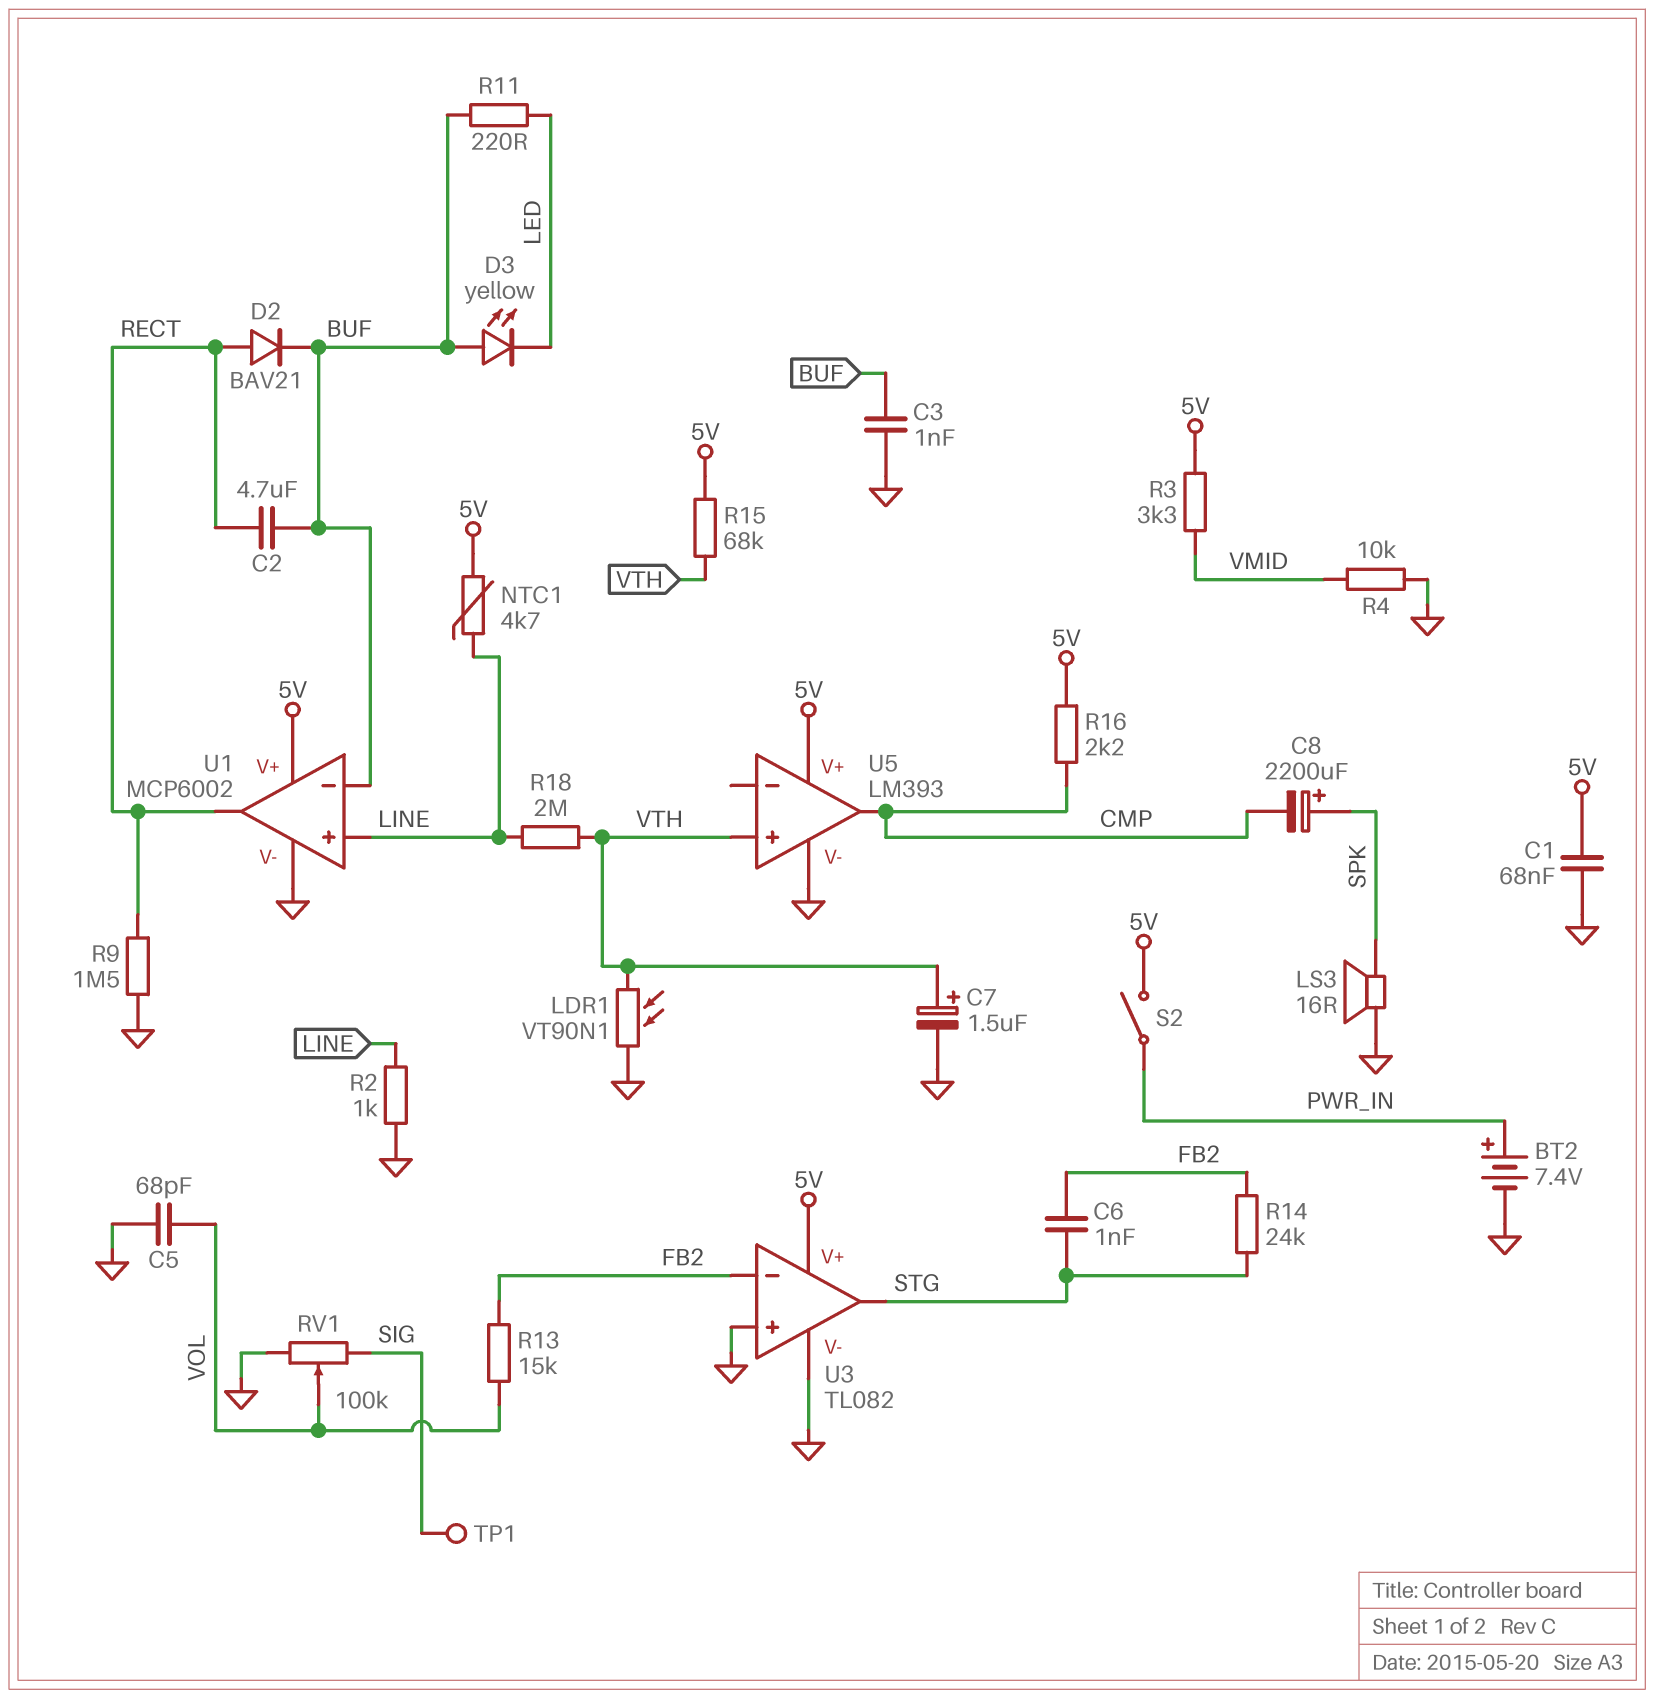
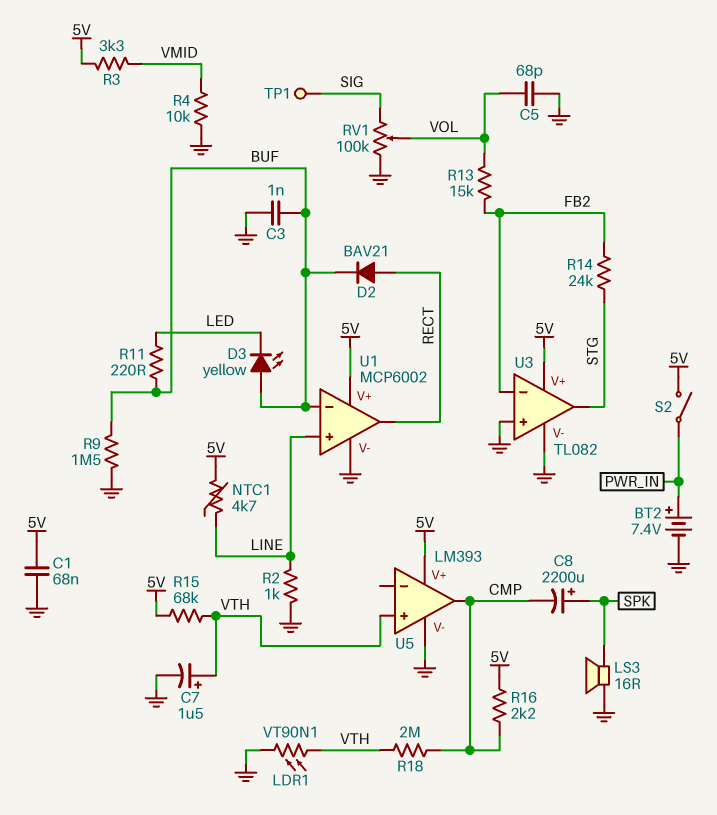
C2: 4.7uF (BUF, RECT) -> none
C6: 1nF (FB2, STG) -> none
R9: 1.5M (GND, RECT) -> 1.5M (BUF, GND)
R18: 2M (LINE, VTH) -> 2M (CMP, VTH)

